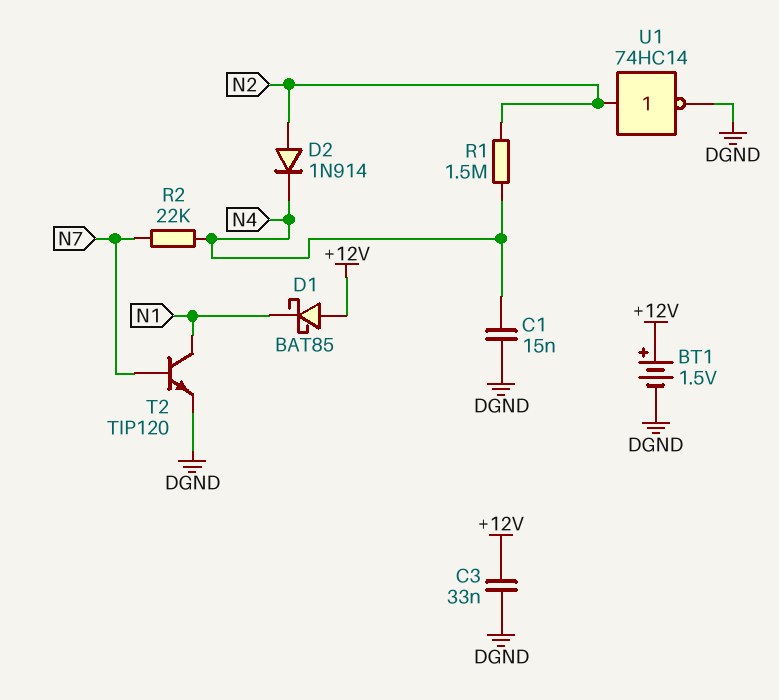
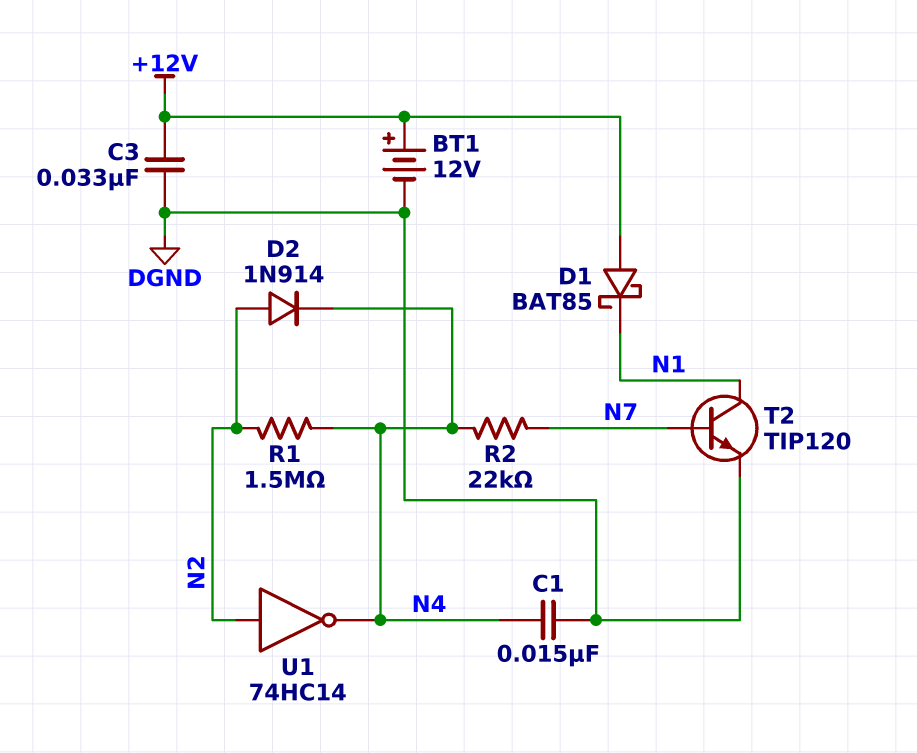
BT1: 1.5V (plus +12V, minus DGND) -> 12V (plus +12V, minus DGND)
U1: NOT 74HC14 (in N2, out DGND) -> NOT 74HC14 (in N2, out N4)

